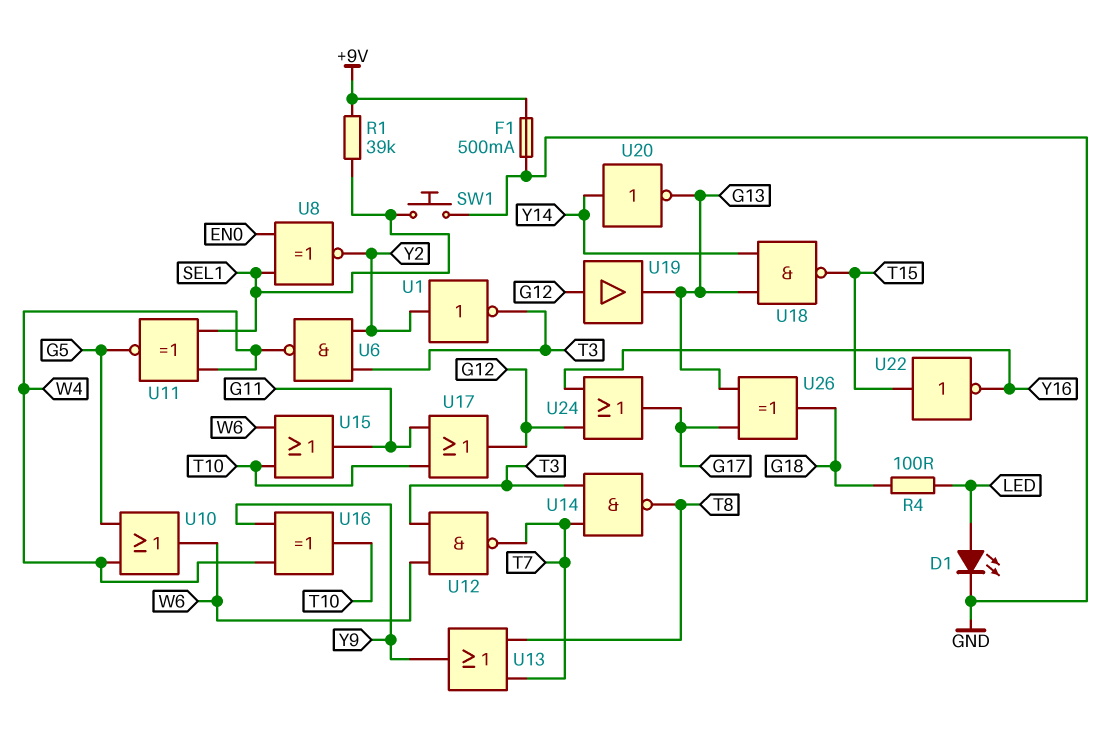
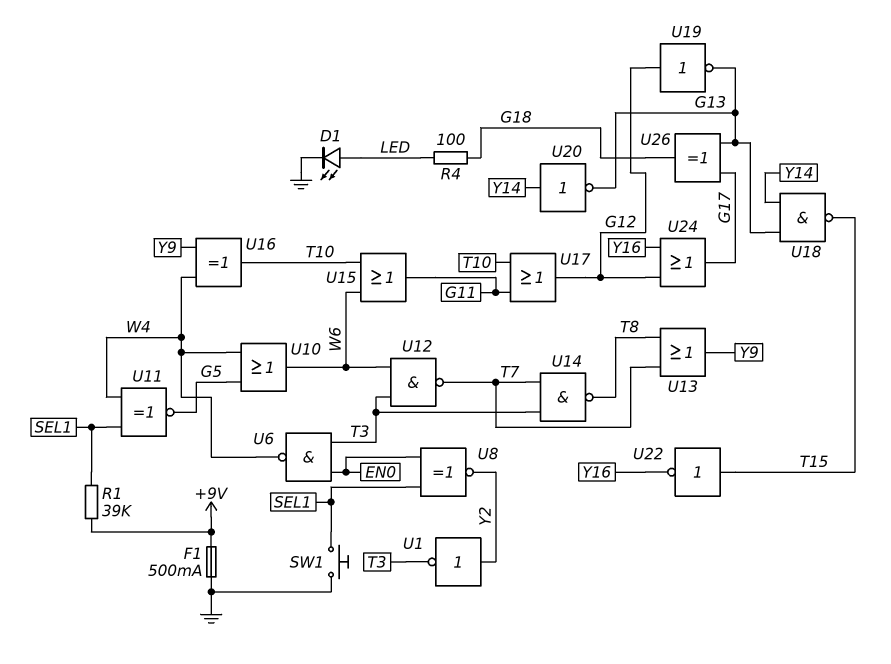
U6: NAND (in T3, in Y2, out W4) -> NAND (in EN0, in T3, out W4)
U19: buffer (in G12, out G13) -> NOT (in G12, out G13)

